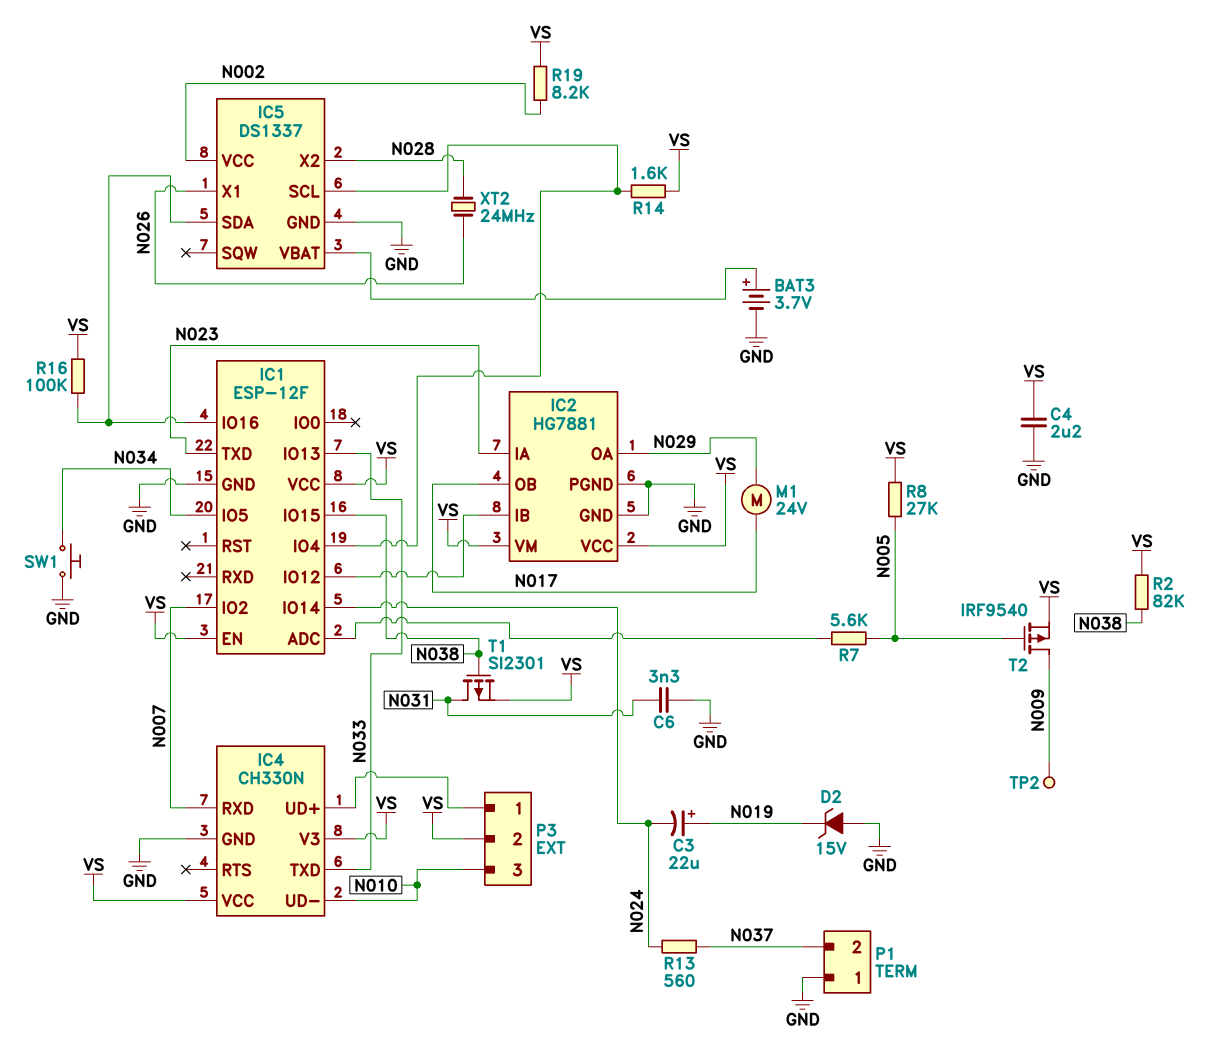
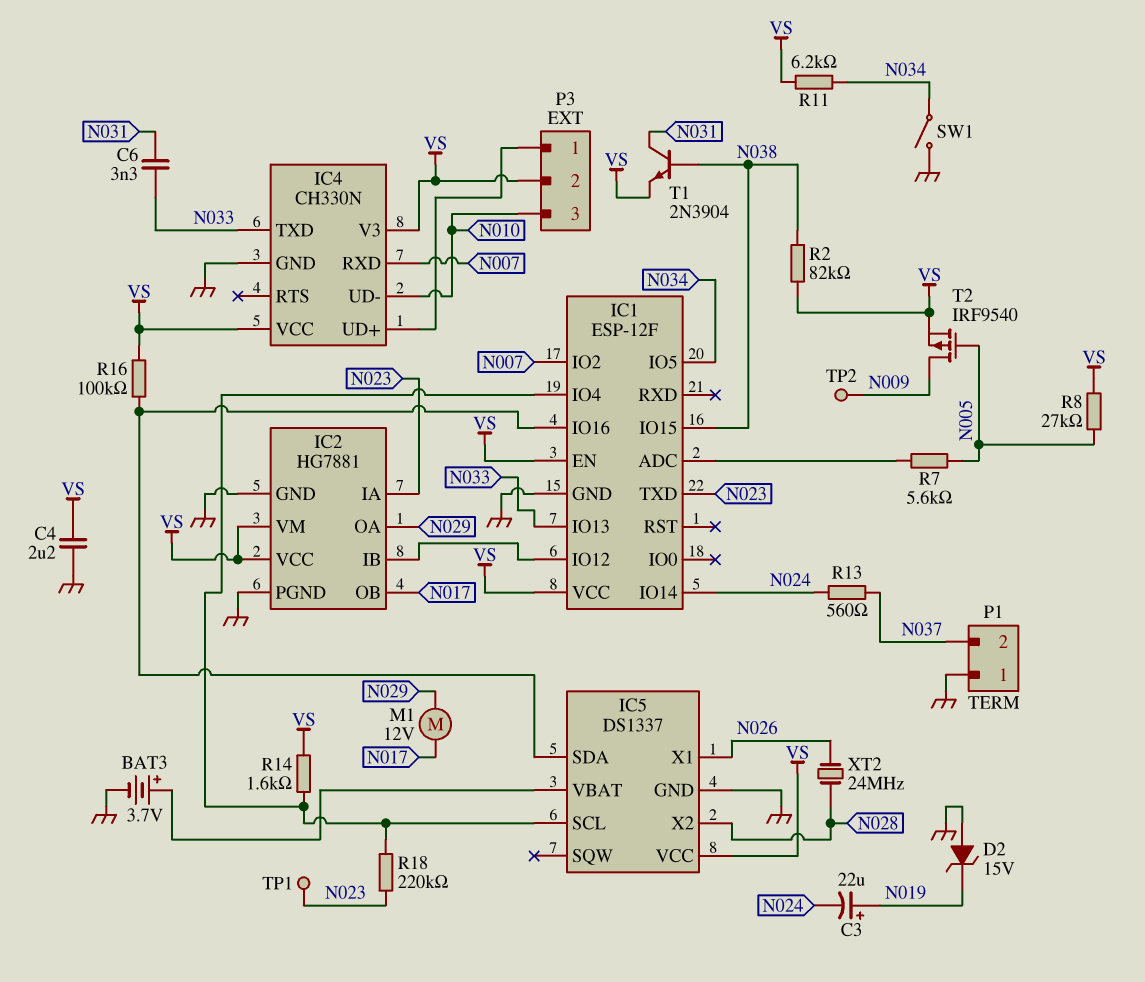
C6: 3.3nF (GND, N031) -> 3.3nF (N031, N033)
IC5 pin VCC: N002 -> VS
M1: motor 24V (N017, N029) -> motor 12V (N017, N029)
R11: none -> 6.2k (N034, VS)
R18: none -> 220k (IC1/IO4, N023)
R19: 8.2k (N002, VS) -> none
SW1: button (GND, N034) -> switch (GND, N034)
T1: PMOS SI2301 (G N038, D N031, S VS) -> NPN 2N3904 (B N038, C N031, E VS)
TP1: none -> test point (N023)

